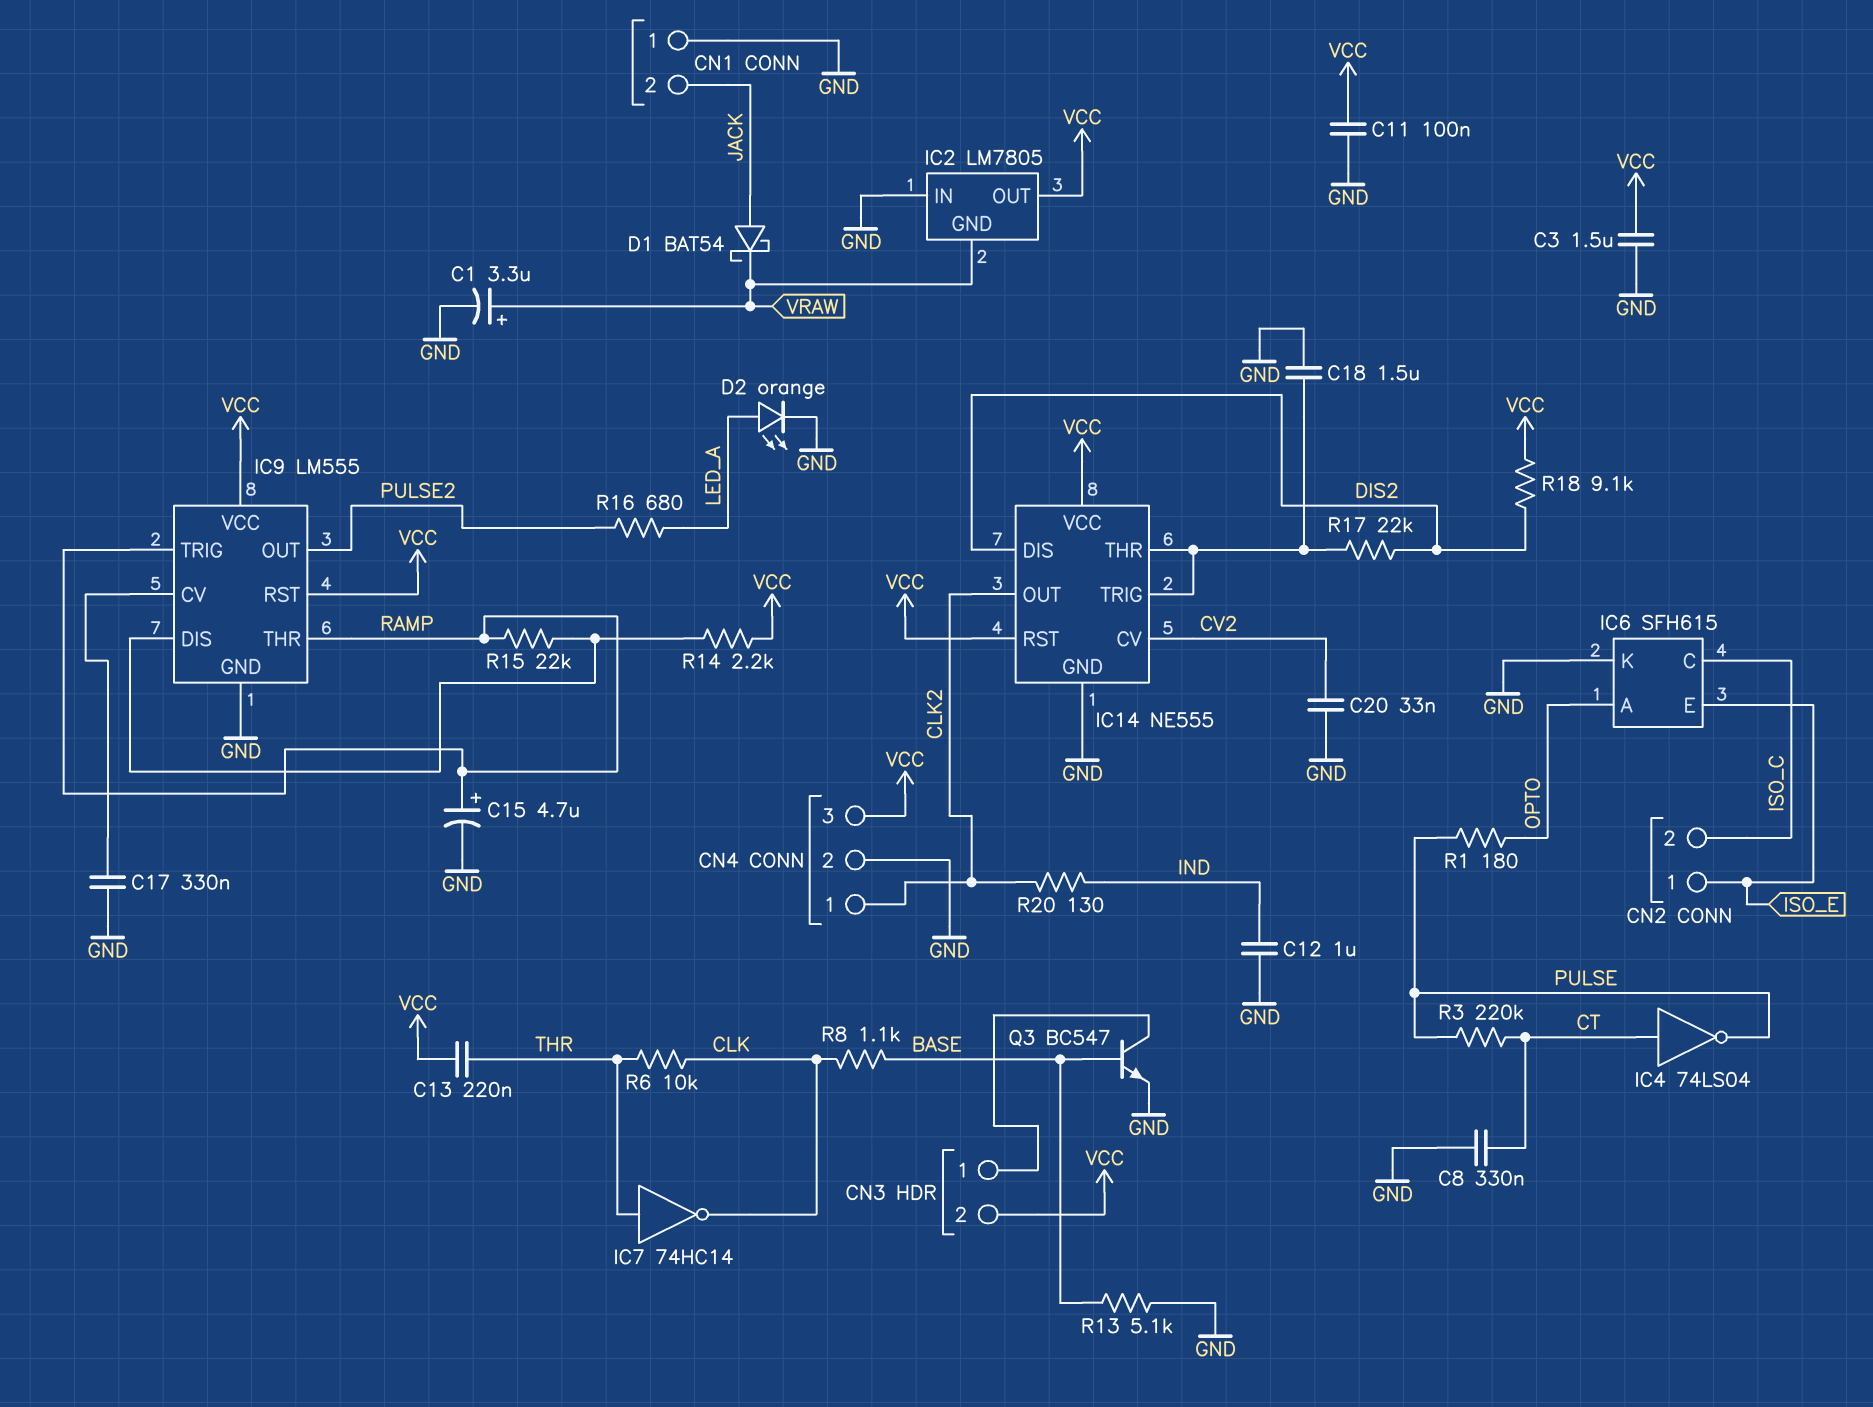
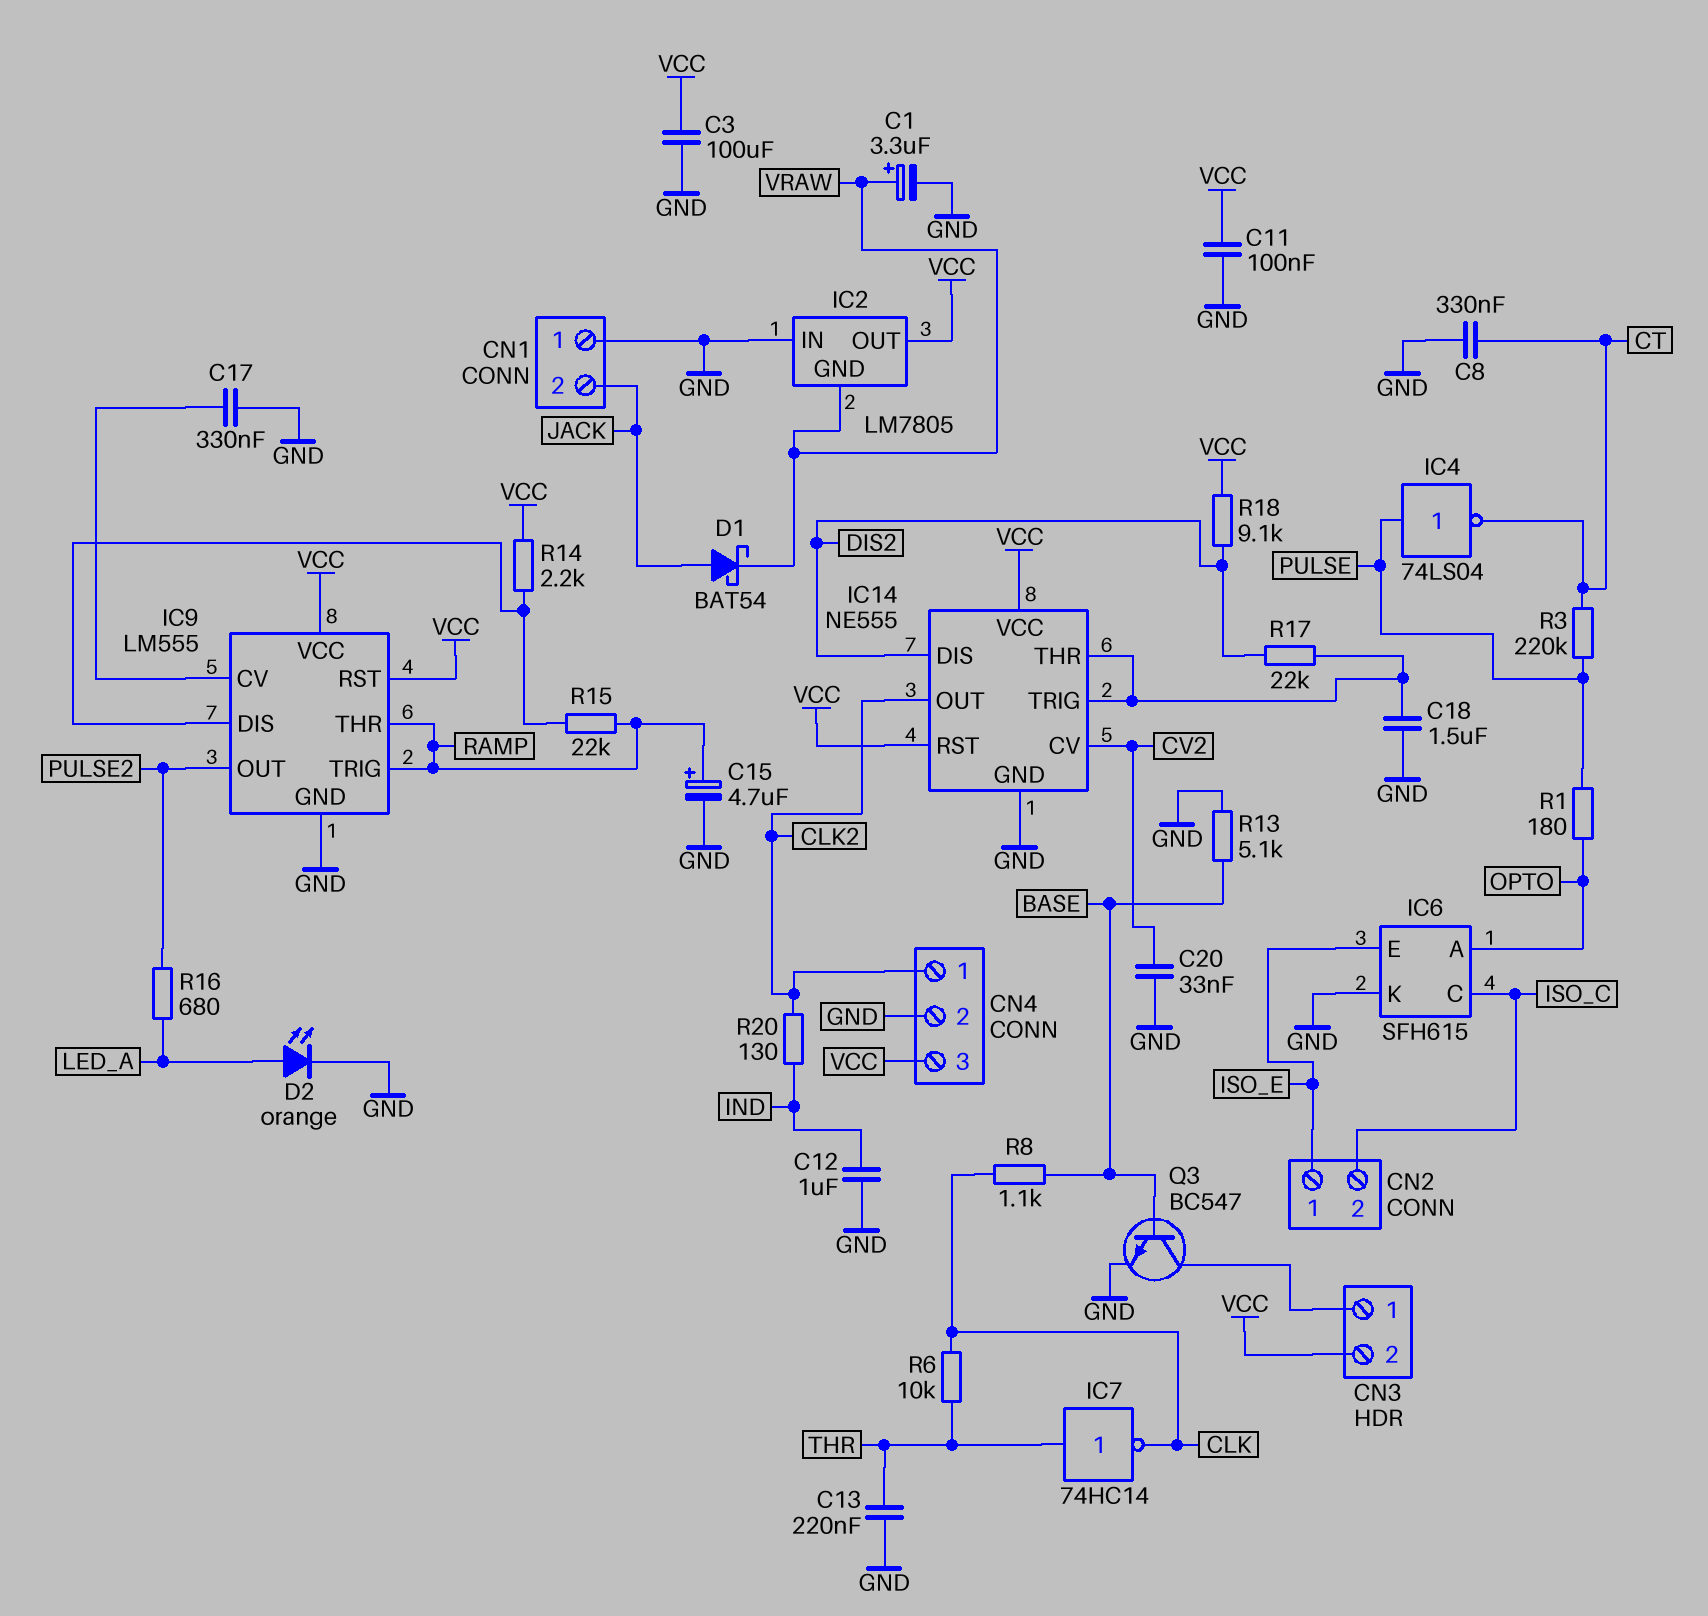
C3: 1.5uF (GND, VCC) -> 100uF (GND, VCC)
C13: 220nF (THR, VCC) -> 220nF (GND, THR)
IC4: NOT 74LS04 (in CT, out PULSE) -> NOT 74LS04 (in PULSE, out CT)

